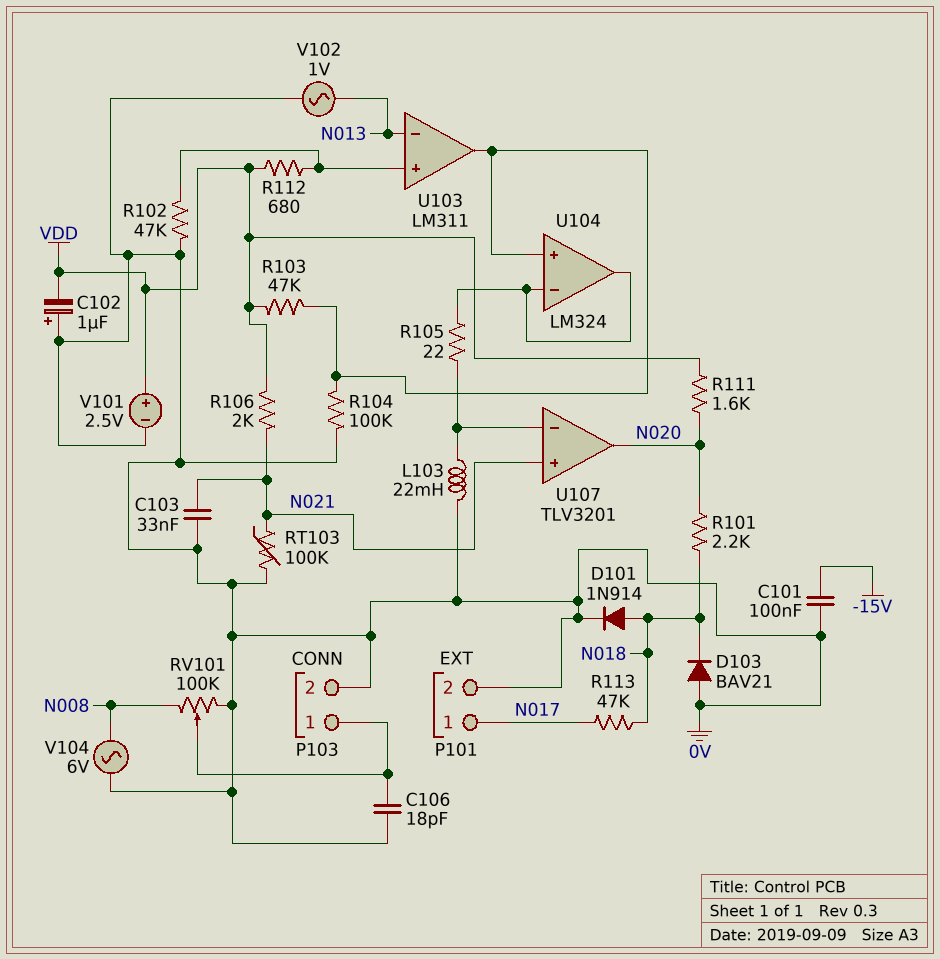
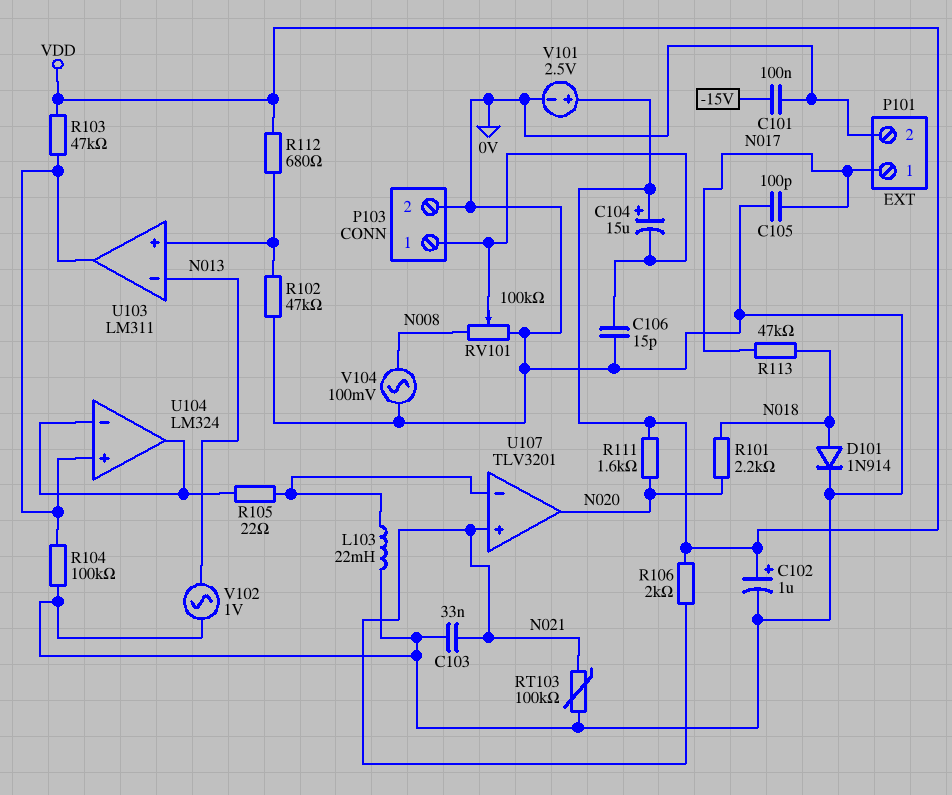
C102: 1uF (plus 0V, minus VDD) -> 1uF (plus VDD, minus 0V)
C104: none -> 15uF (plus VDD, minus P103/1)
C105: none -> 100pF (0V, N017)
C106: 18pF (0V, P103/1) -> 15pF (0V, P103/1)
D103: diode BAV21 (A 0V, K N018) -> none
V104: AC 6V (0V, N008) -> AC 100mV (0V, N008)

